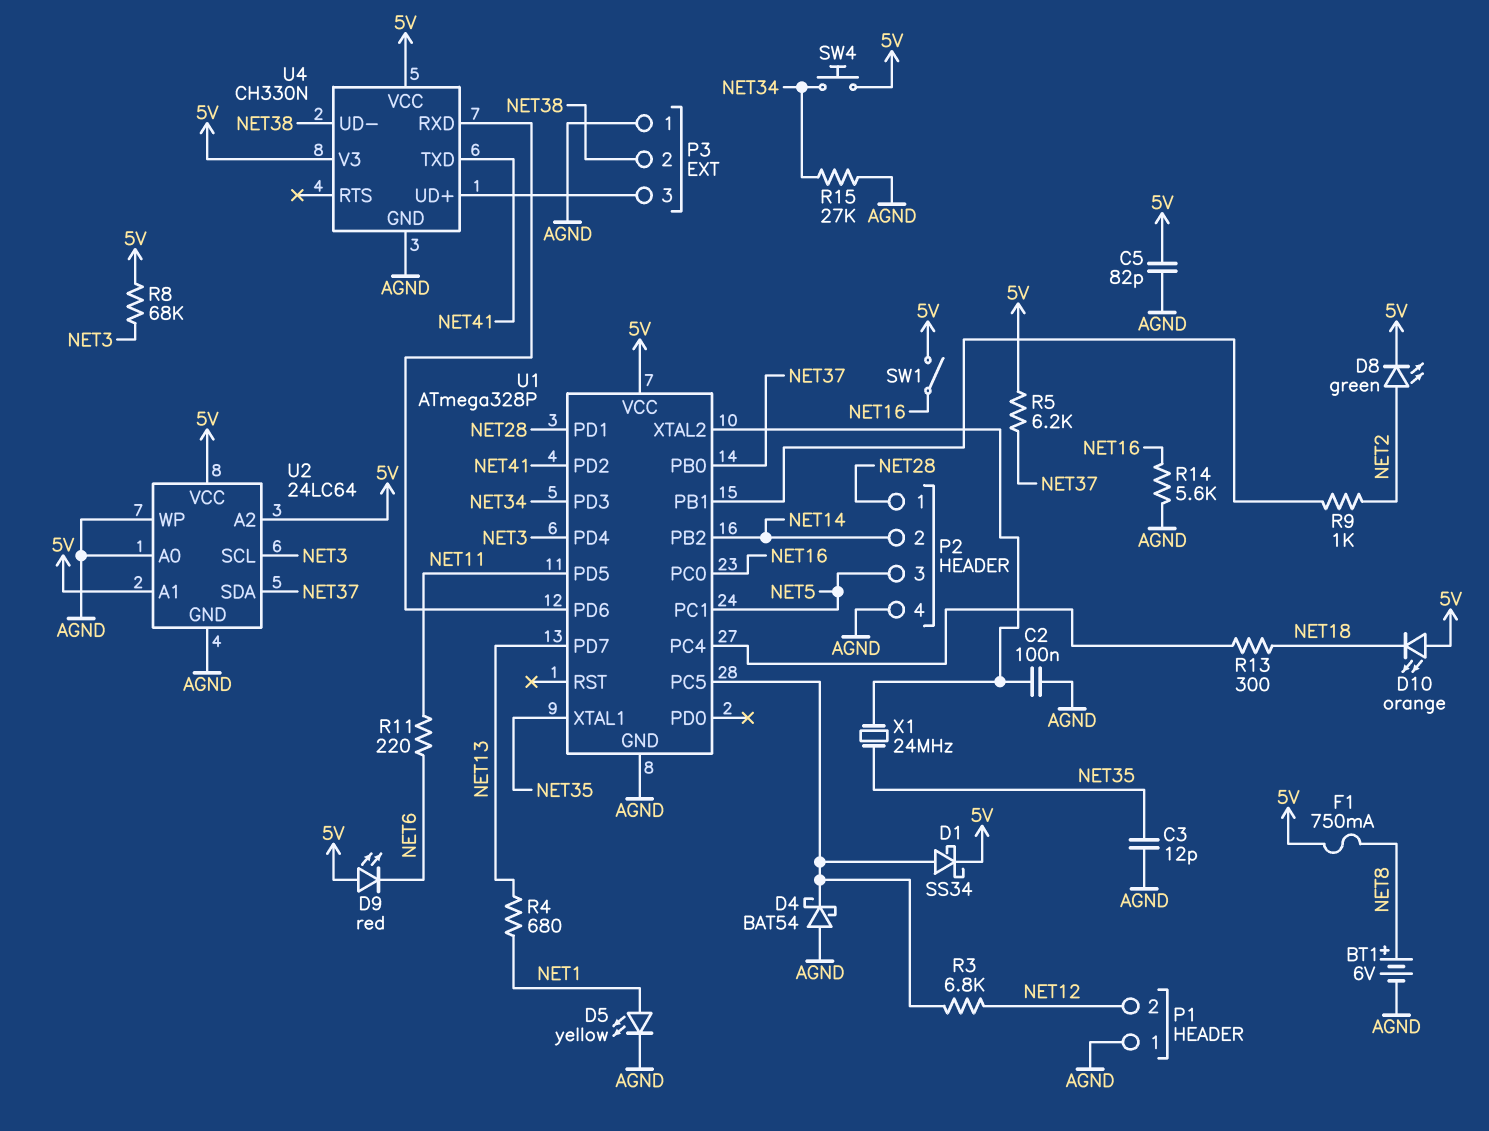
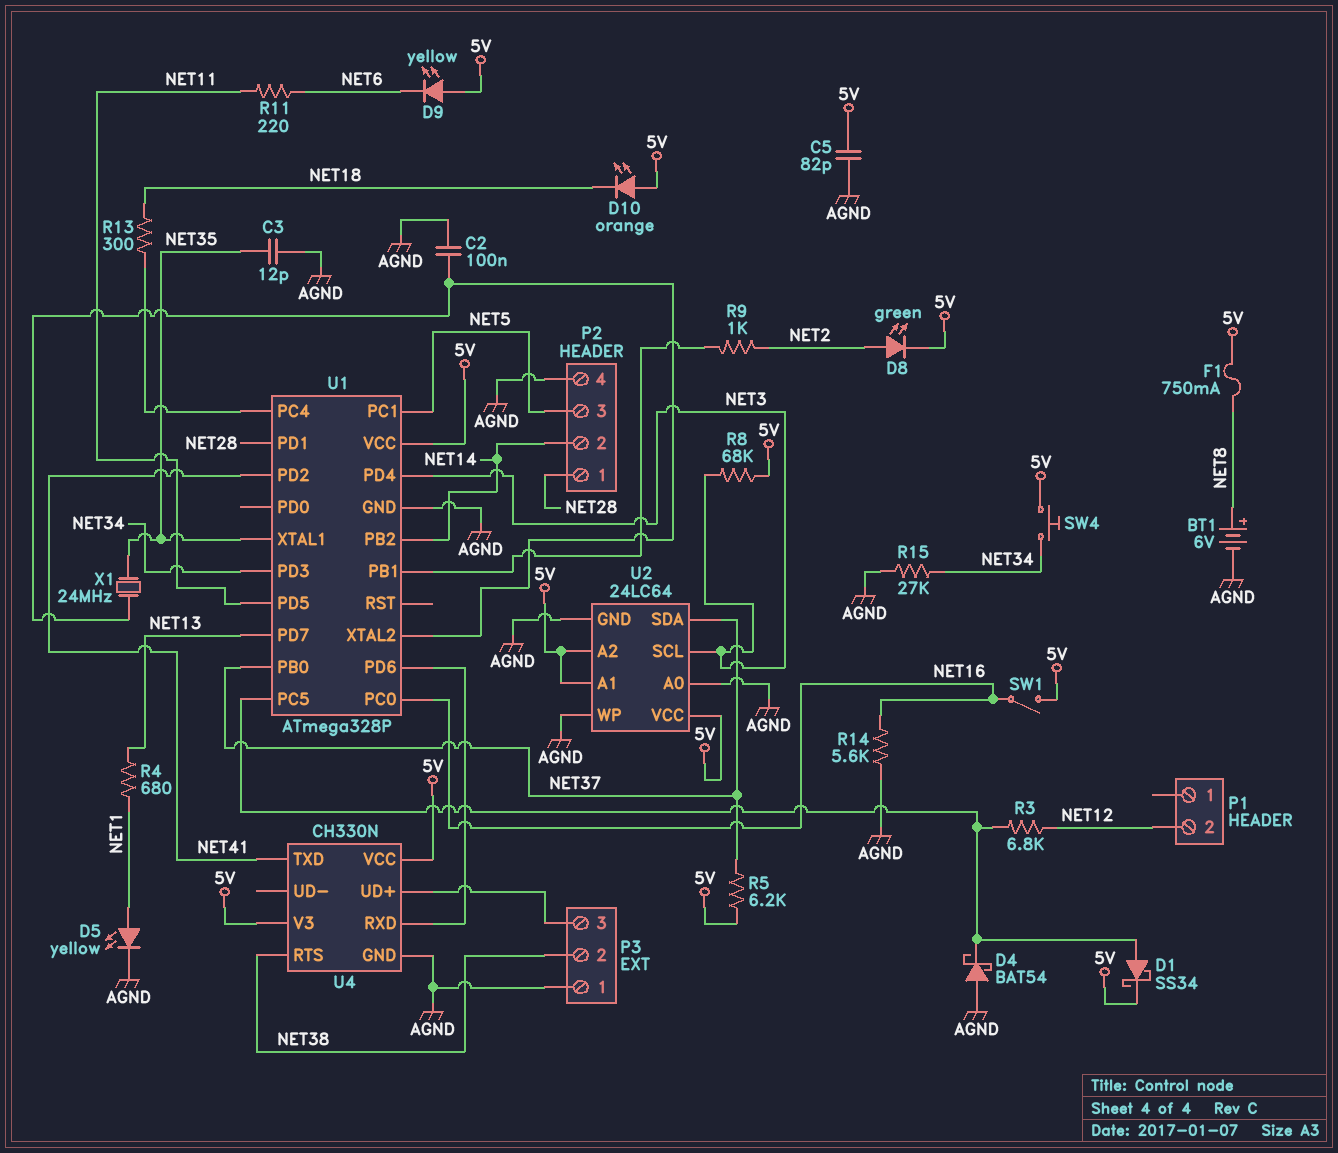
D9: LED red (A 5V, K NET6) -> LED yellow (A 5V, K NET6)
P1 pin 1: AGND -> none
U4 pin RTS: none -> NET38
U4 pin UD-: NET38 -> none

